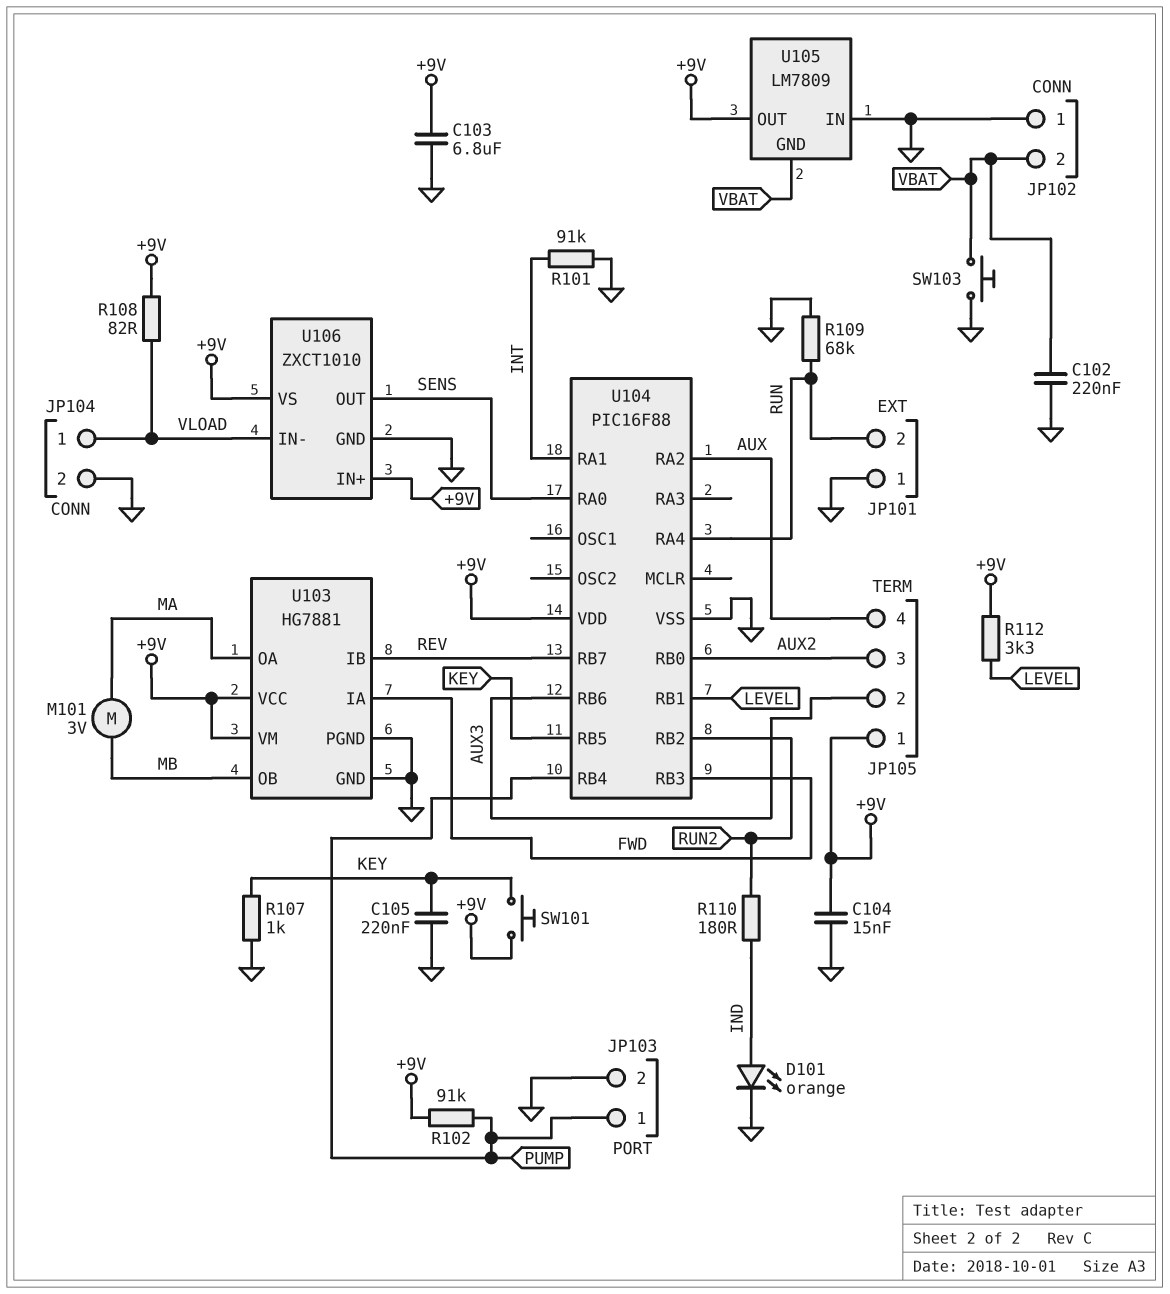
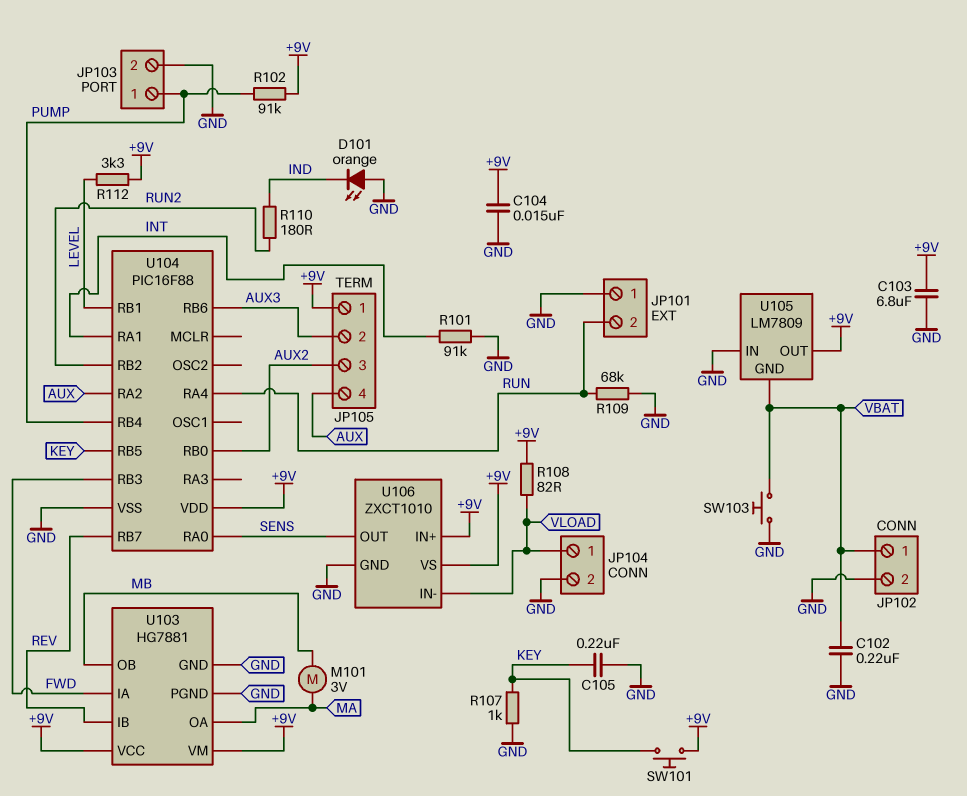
D101: LED orange (A IND, K GND) -> LED orange (A GND, K IND)
JP102 pin 1: GND -> VBAT
JP102 pin 2: VBAT -> GND

